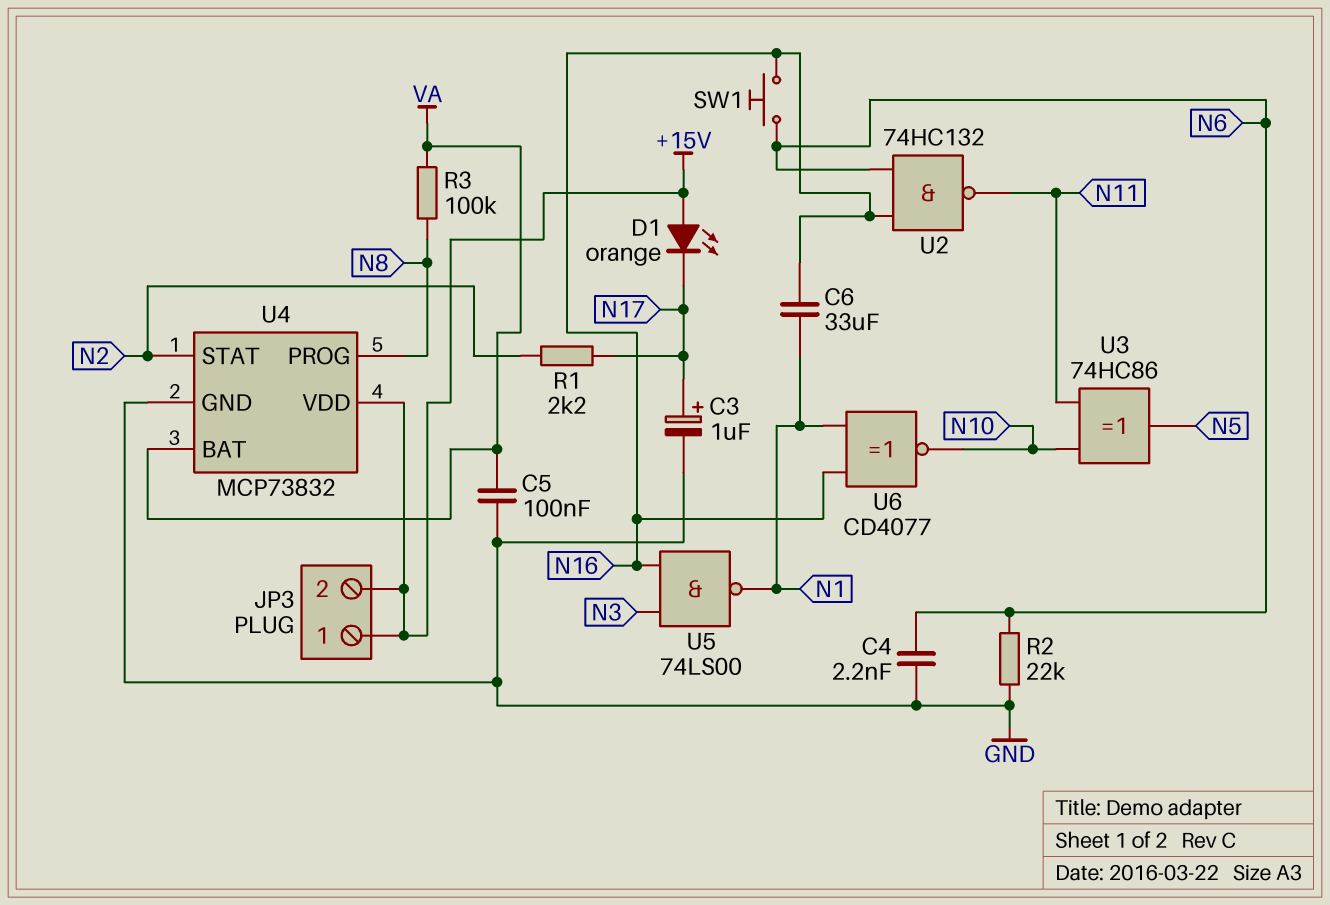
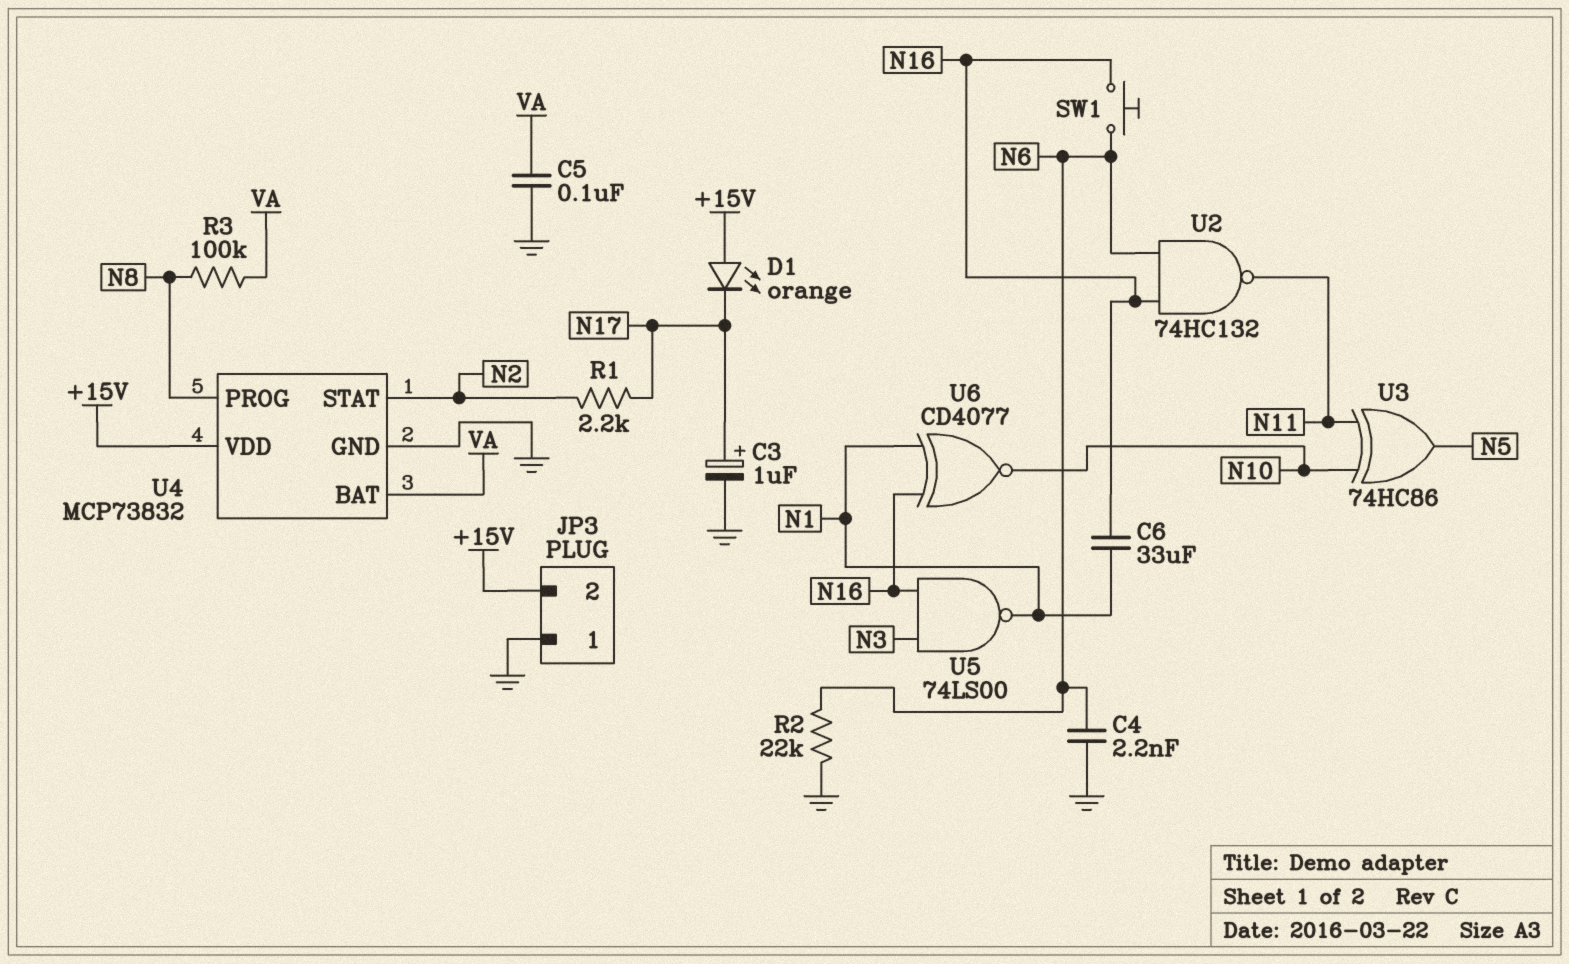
JP3 pin 1: +15V -> GND

